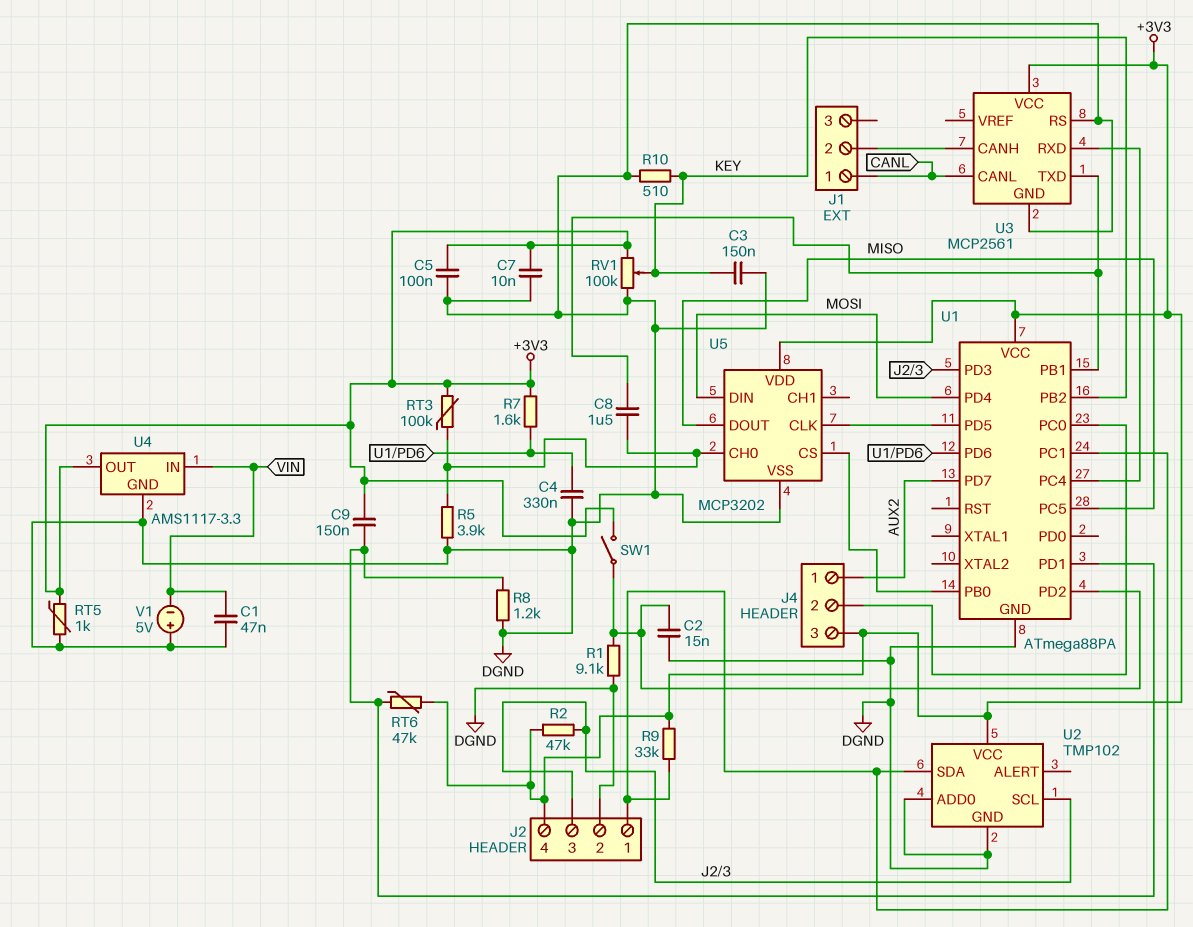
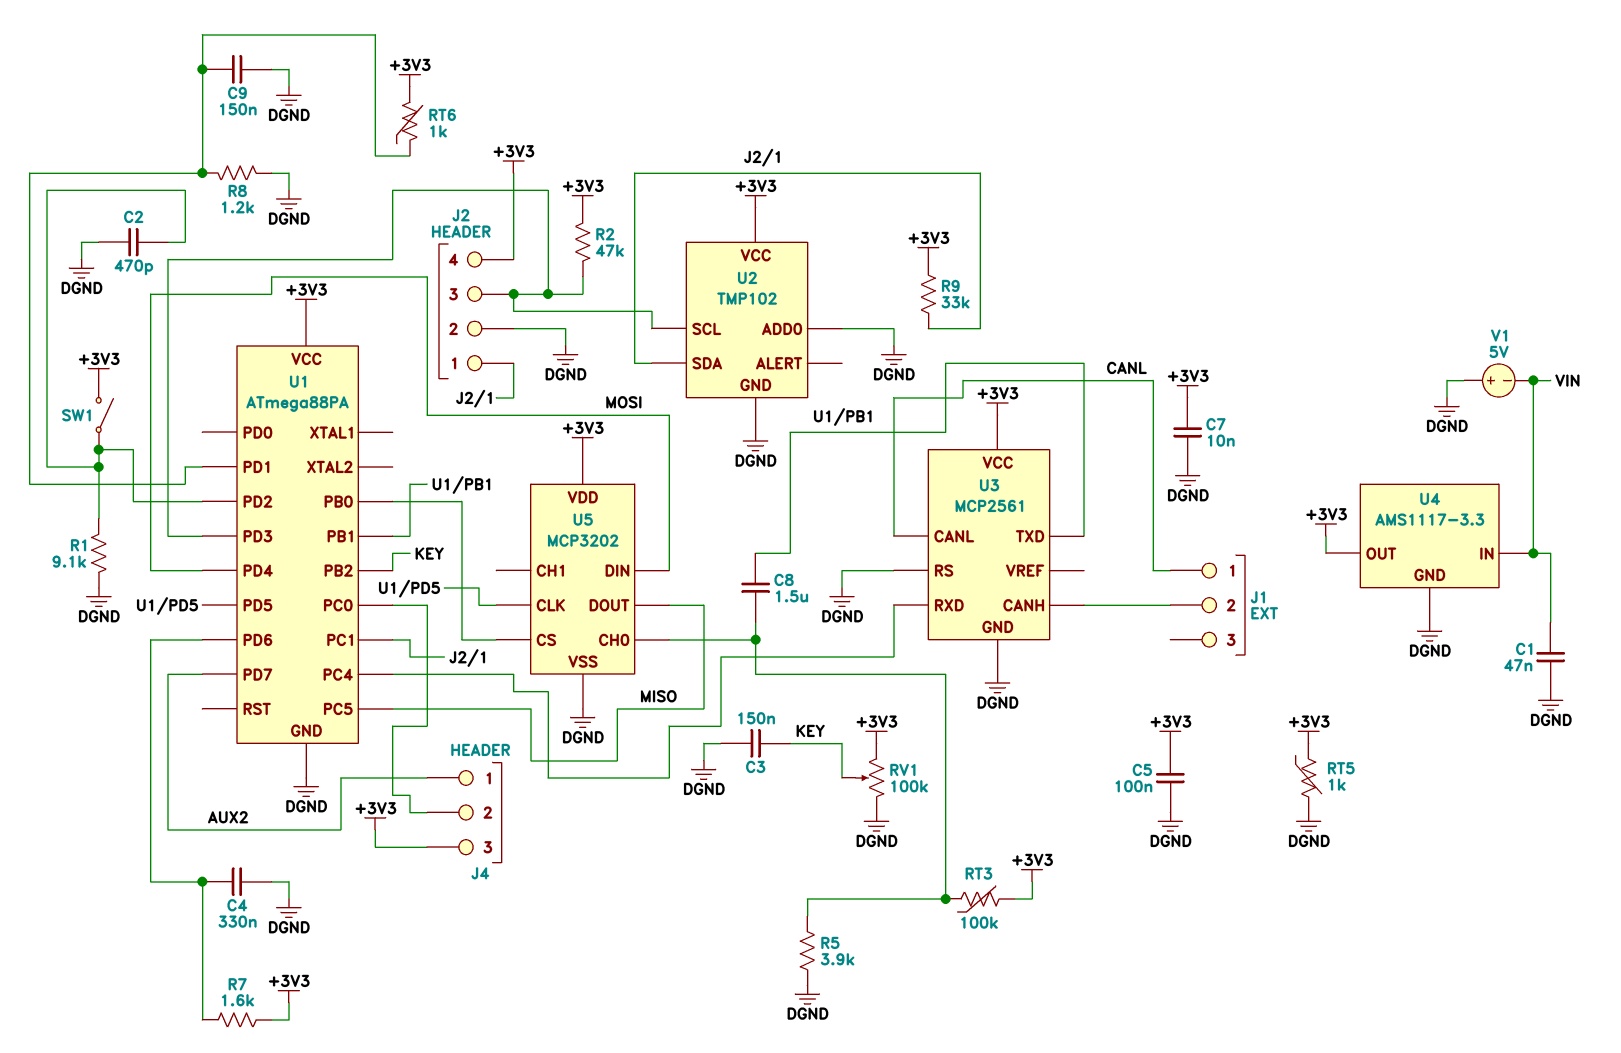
C2: 15nF (DGND, U1/PD2) -> 470pF (DGND, U1/PD2)
C9: 150nF (+3V3, U1/PD1) -> 150nF (DGND, U1/PD1)
R10: 510 (DGND, KEY) -> none
RT6: 47k (+3V3, U1/PD1) -> 1k (+3V3, U1/PD1)

